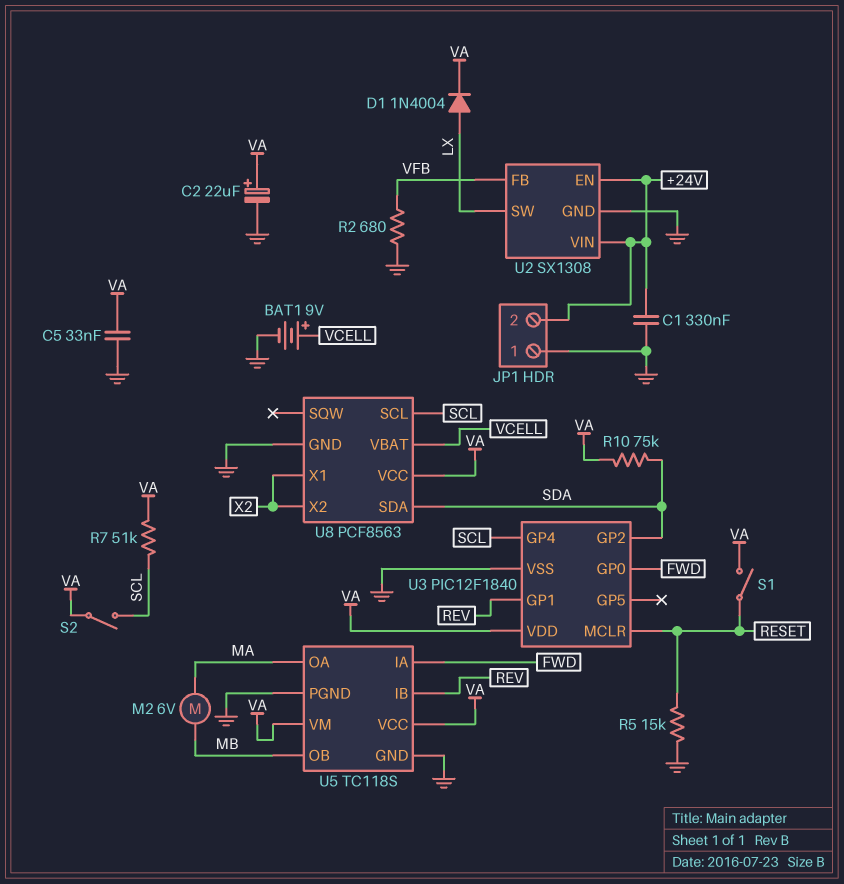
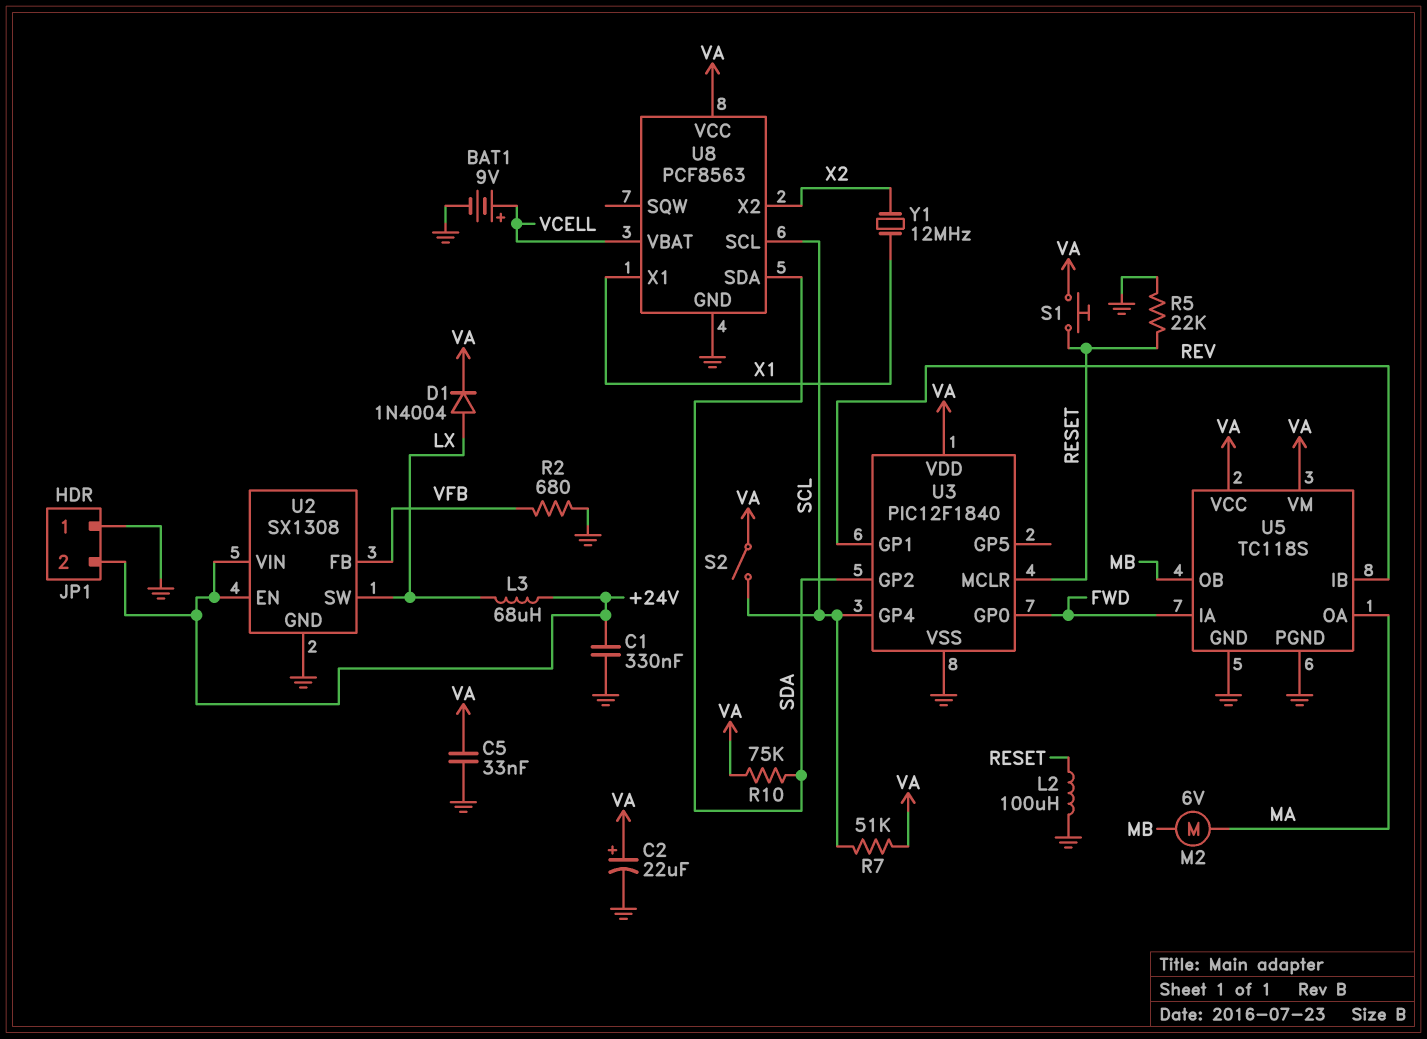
L2: none -> 100uH (GND, RESET)
L3: none -> 68uH (+24V, LX)
R5: 15k (GND, RESET) -> 22k (GND, RESET)
S1: switch (RESET, VA) -> button (RESET, VA)
U8 pin X1: X2 -> X1
Y1: none -> 12MHz (X1, X2)

